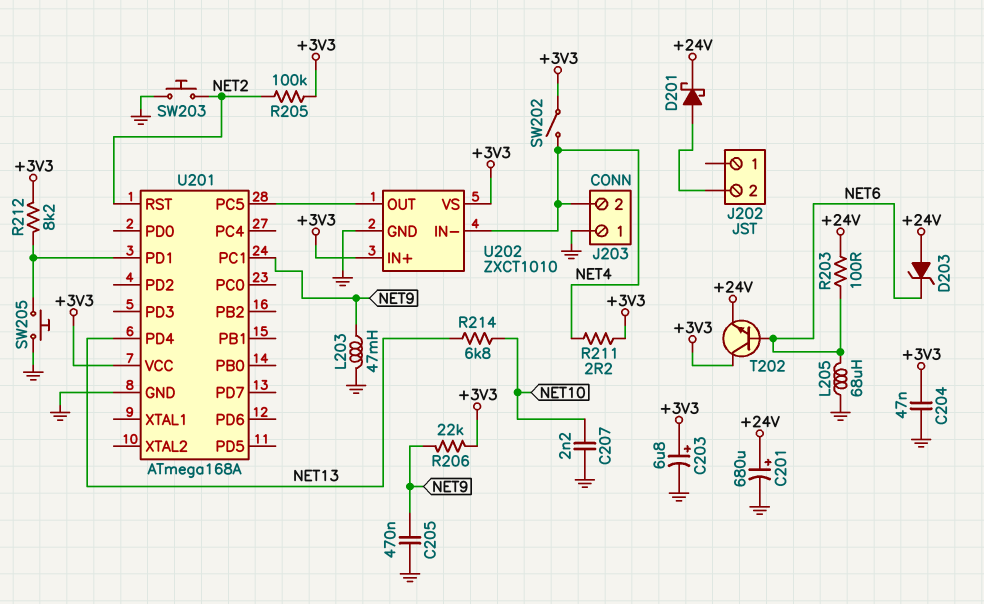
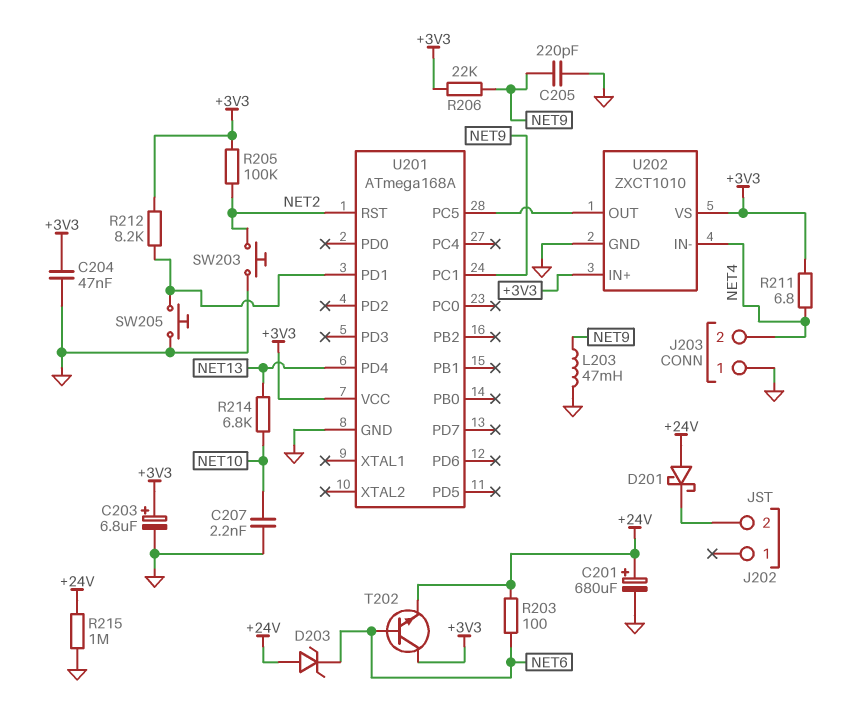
C205: 470nF (GND, NET9) -> 220pF (GND, NET9)
D201: schottky (A J202/2, K +24V) -> schottky (A +24V, K J202/2)
L205: 68uH (GND, NET6) -> none
R211: 2.2 (+3V3, NET4) -> 6.8 (+3V3, NET4)
R215: none -> 1M (+24V, GND)
SW202: switch (+3V3, NET4) -> none

